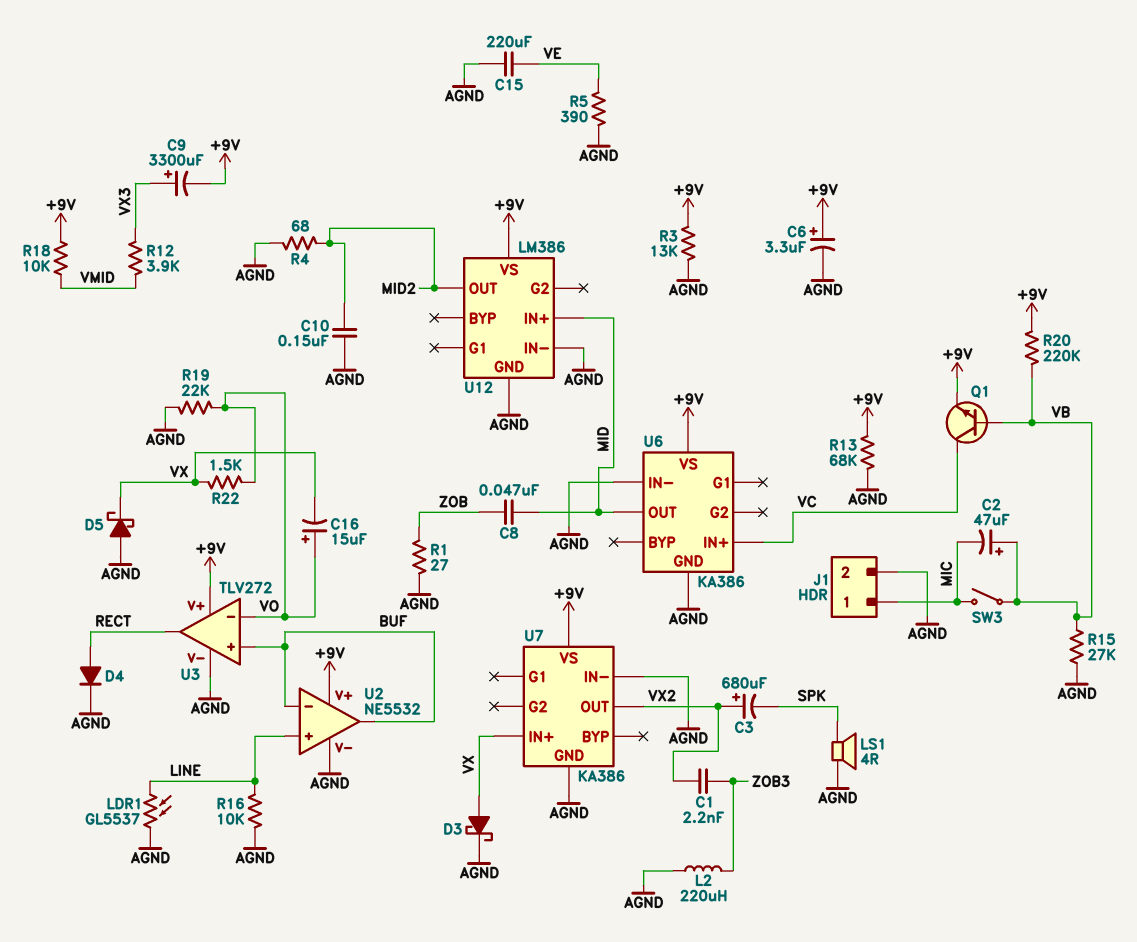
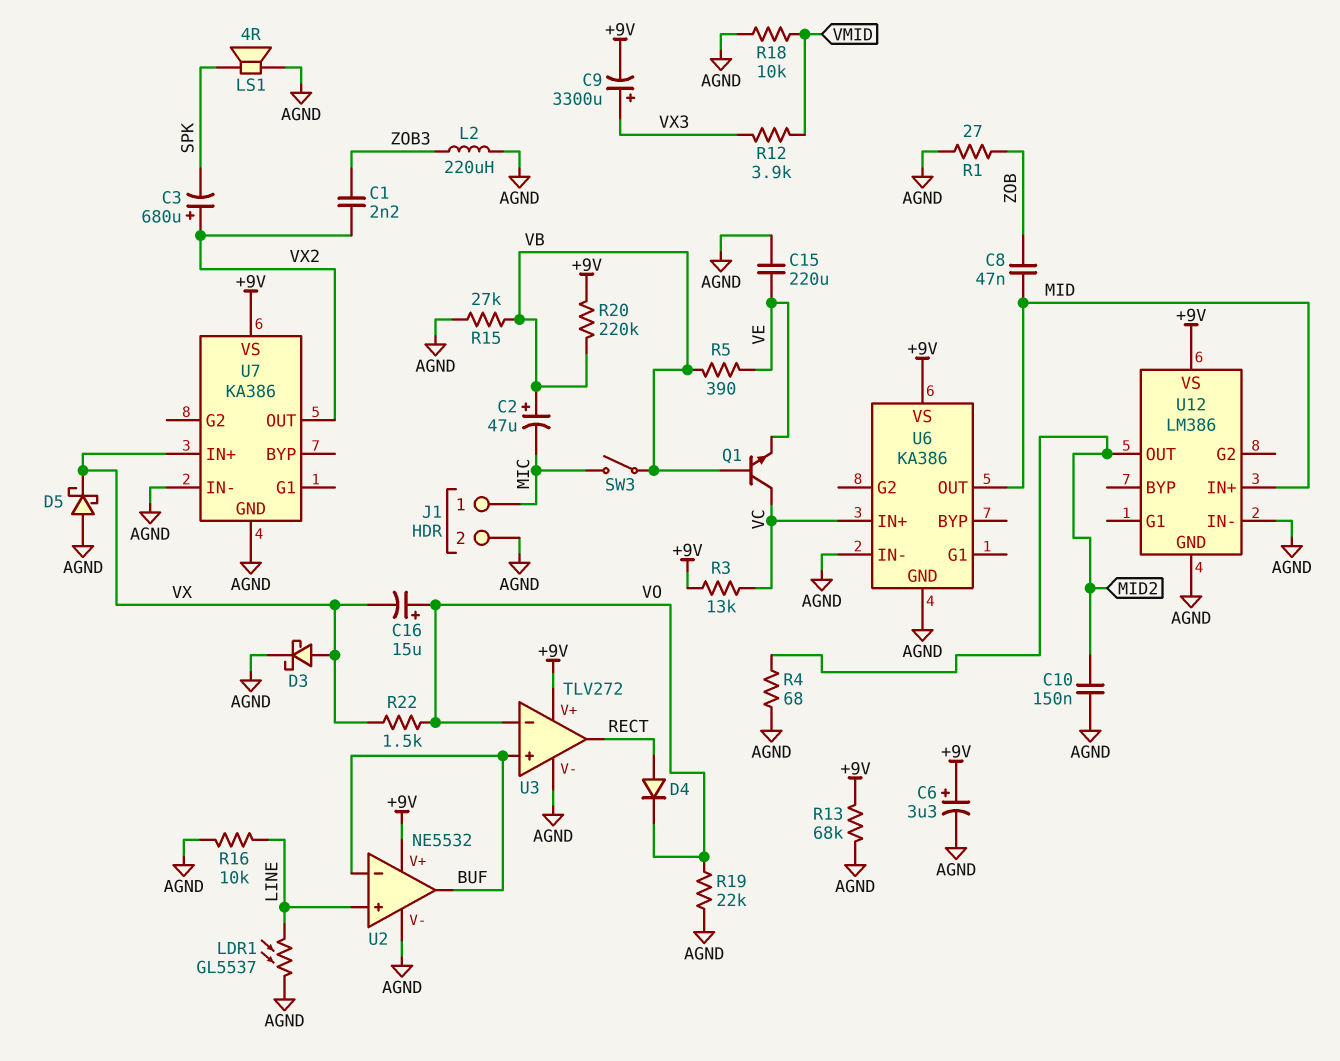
D4: diode (A RECT, K AGND) -> diode (A RECT, K VO)
Q1: NPN (B VB, C VC, E +9V) -> NPN (B VB, C VC, E VE)
R3: 13k (+9V, AGND) -> 13k (+9V, VC)
R5: 390 (AGND, VE) -> 390 (VB, VE)
R18: 10k (+9V, VMID) -> 10k (AGND, VMID)

